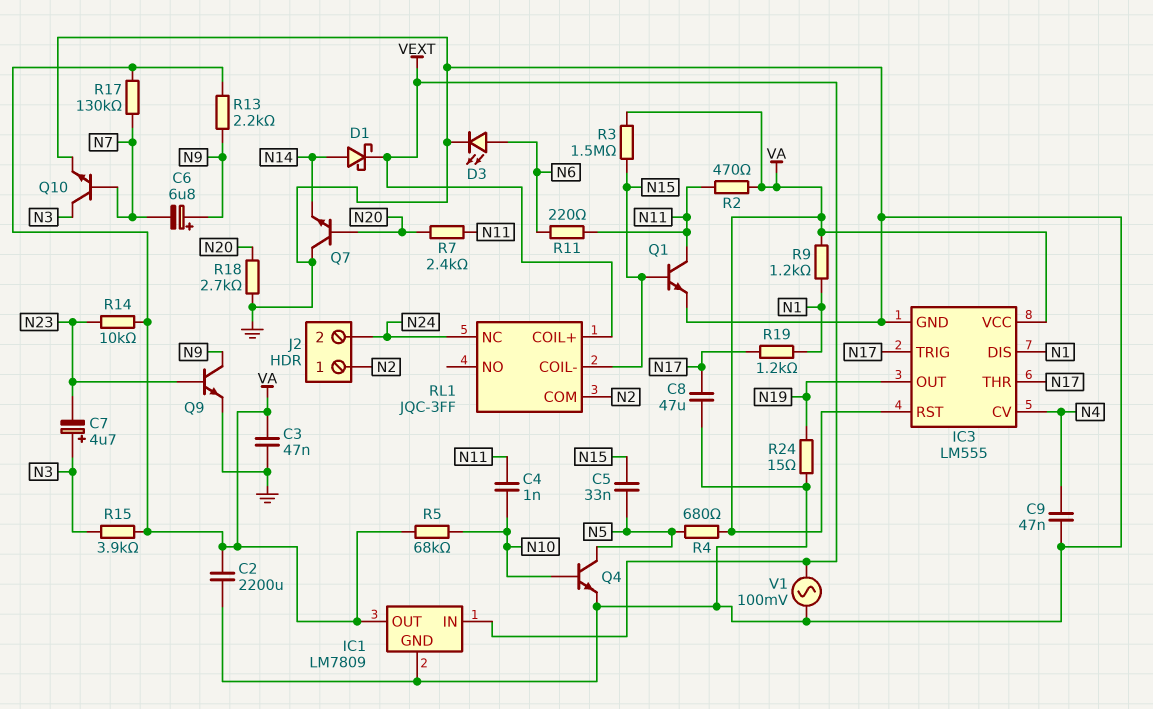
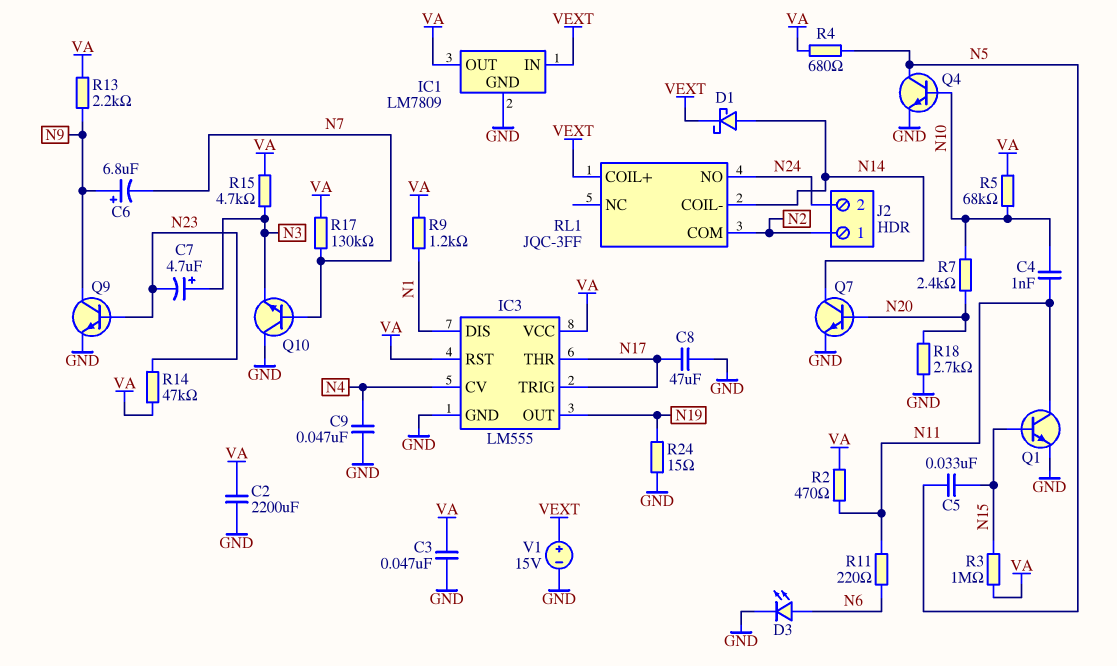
Q7: NPN (B N20, C GND, E N14) -> NPN (B N20, C N14, E GND)
Q10: NPN (B N7, C N3, E GND) -> NPN (B N7, C GND, E N3)
R3: 1.5M (N15, VA) -> 1M (N15, VA)
R7: 2.4k (N11, N20) -> 2.4k (N10, N20)
R14: 10k (N23, VA) -> 47k (N23, VA)
R15: 3.9k (N3, VA) -> 4.7k (N3, VA)
R19: 1.2k (N1, N17) -> none
RL1 pin COIL-: N15 -> N14
RL1 pin NC: N24 -> none
RL1 pin NO: none -> N24
V1: AC 100mV (GND, VEXT) -> 15V (plus VEXT, minus GND)

